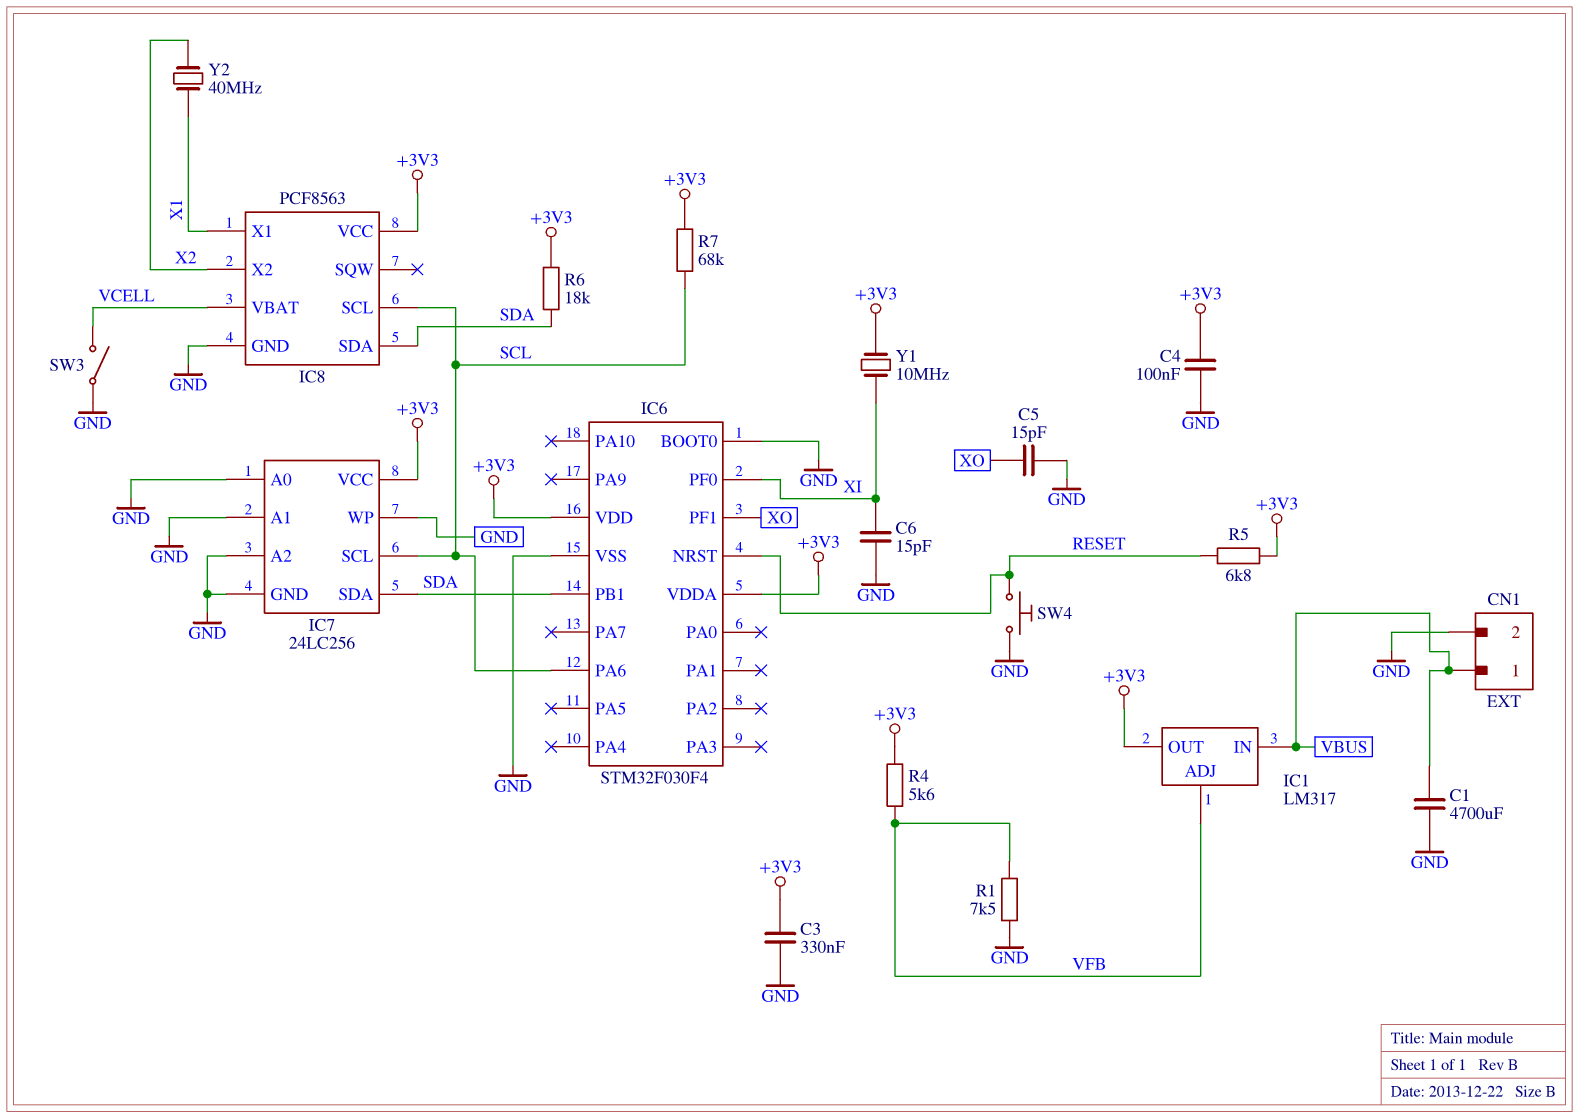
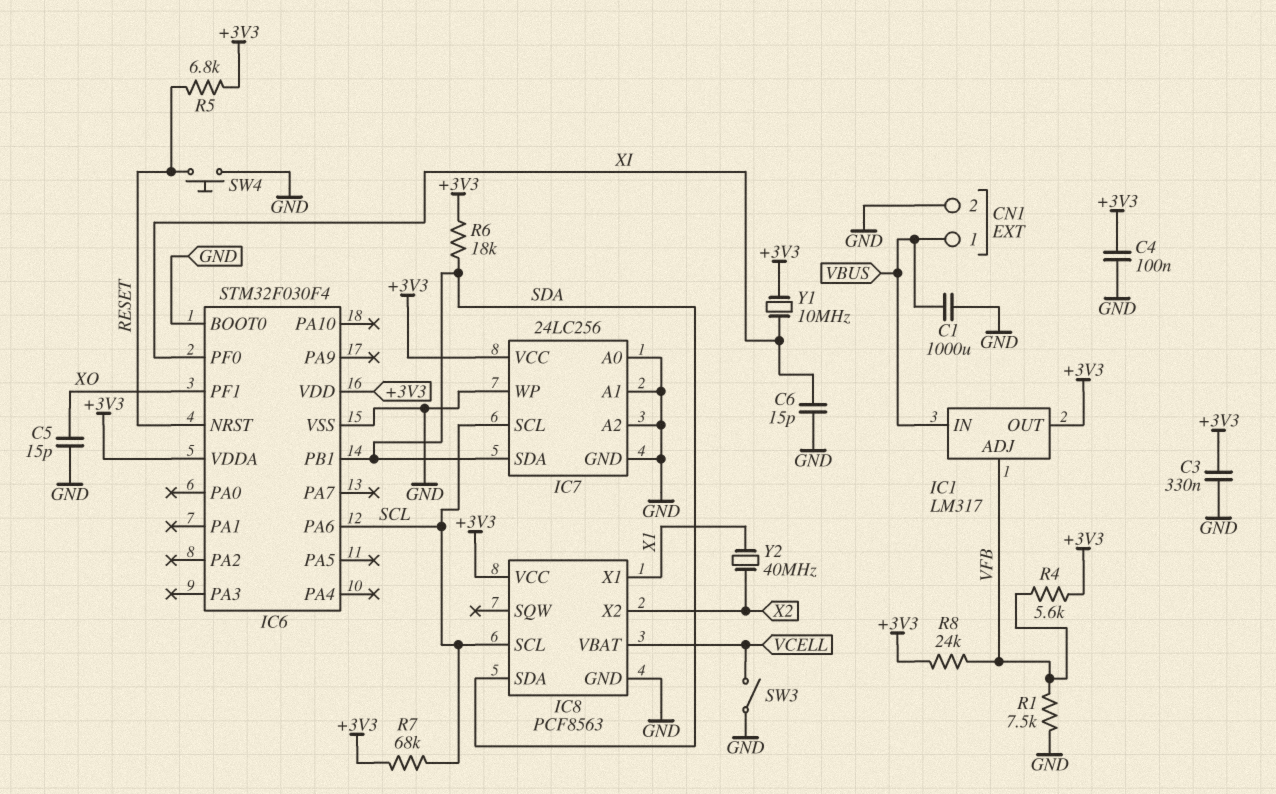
C1: 4700uF (GND, VBUS) -> 1000uF (GND, VBUS)
R8: none -> 24k (+3V3, VFB)

